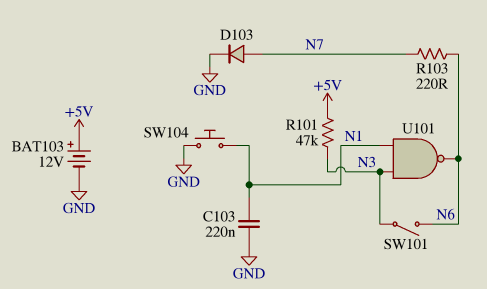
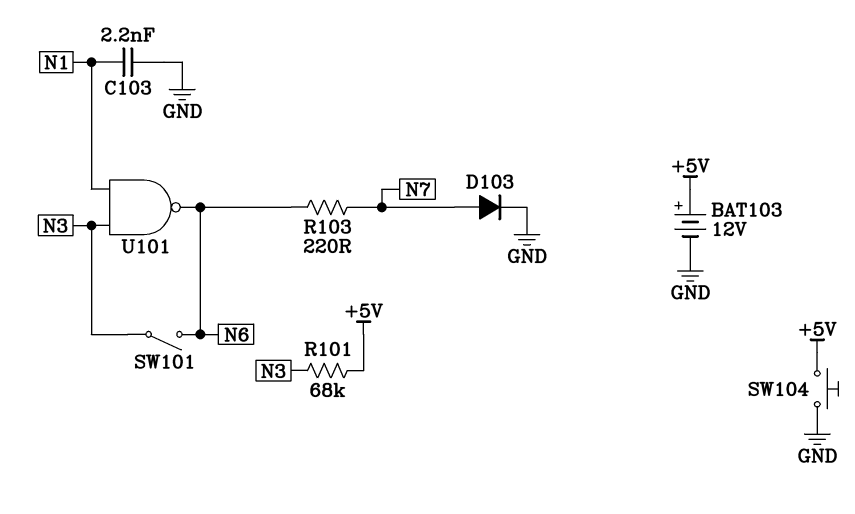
C103: 220nF (GND, N1) -> 2.2nF (GND, N1)
R101: 47k (+5V, N3) -> 68k (+5V, N3)
SW104: button (GND, N1) -> button (+5V, GND)

